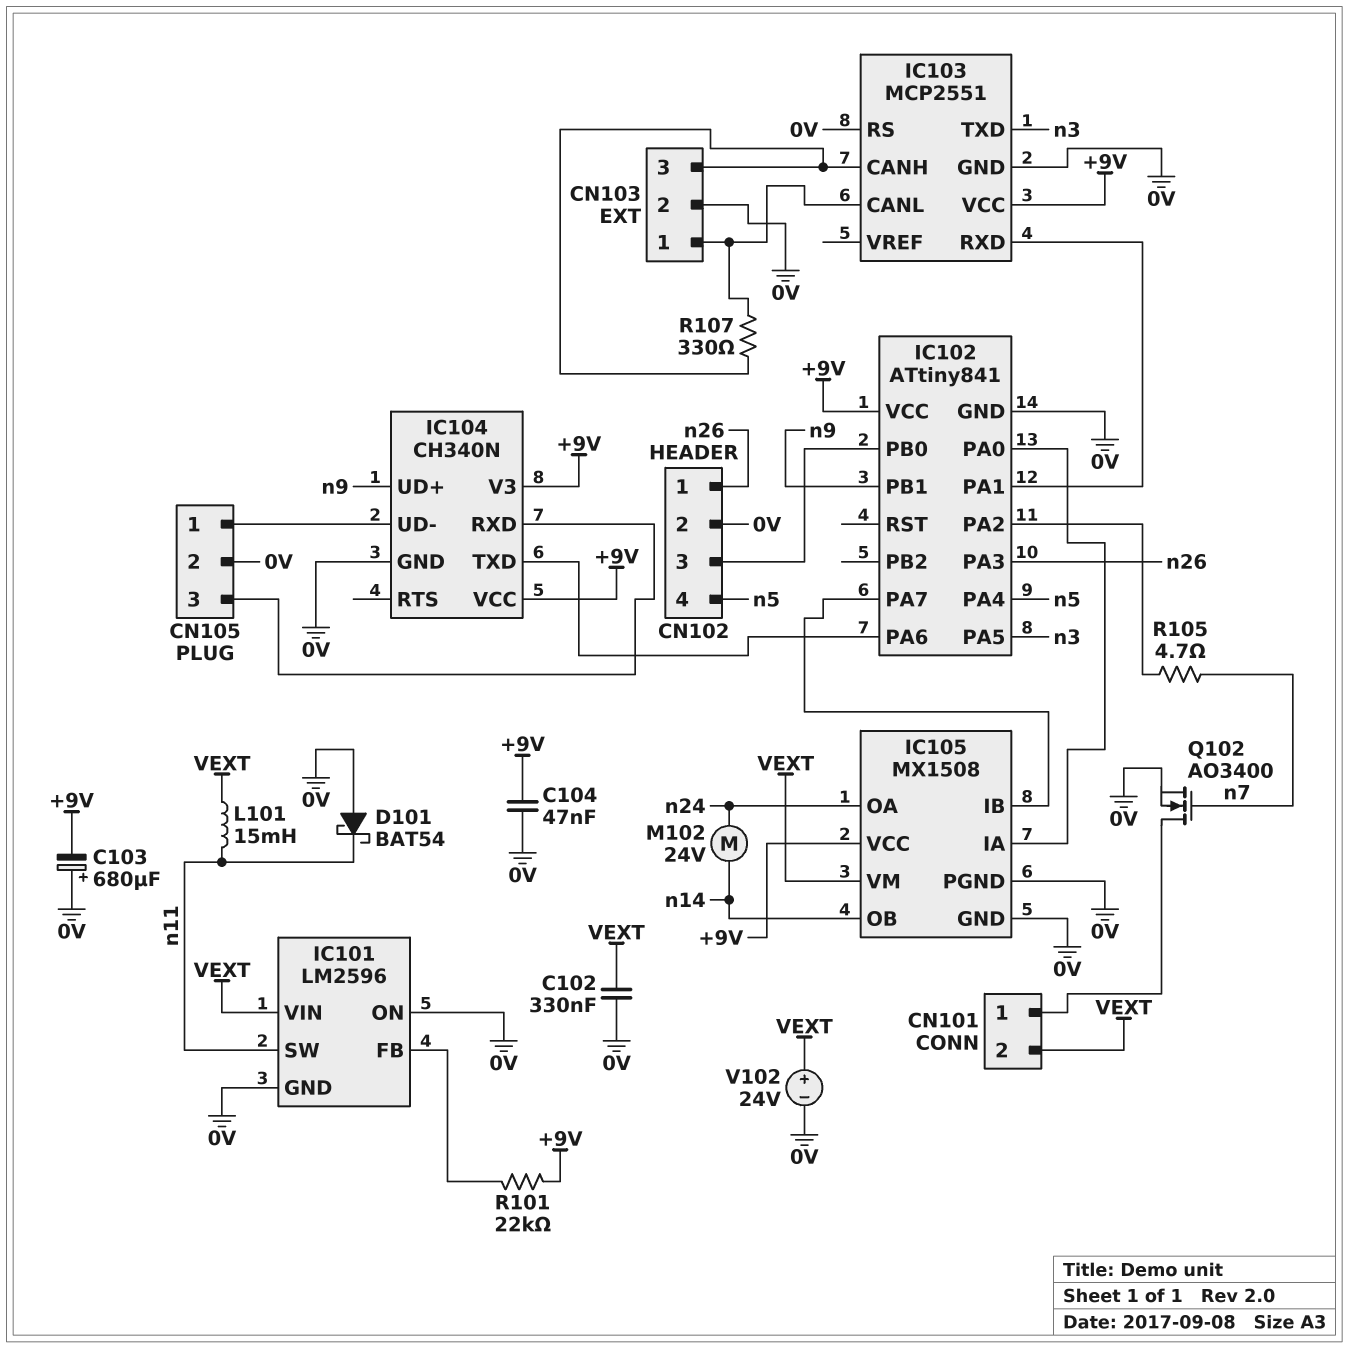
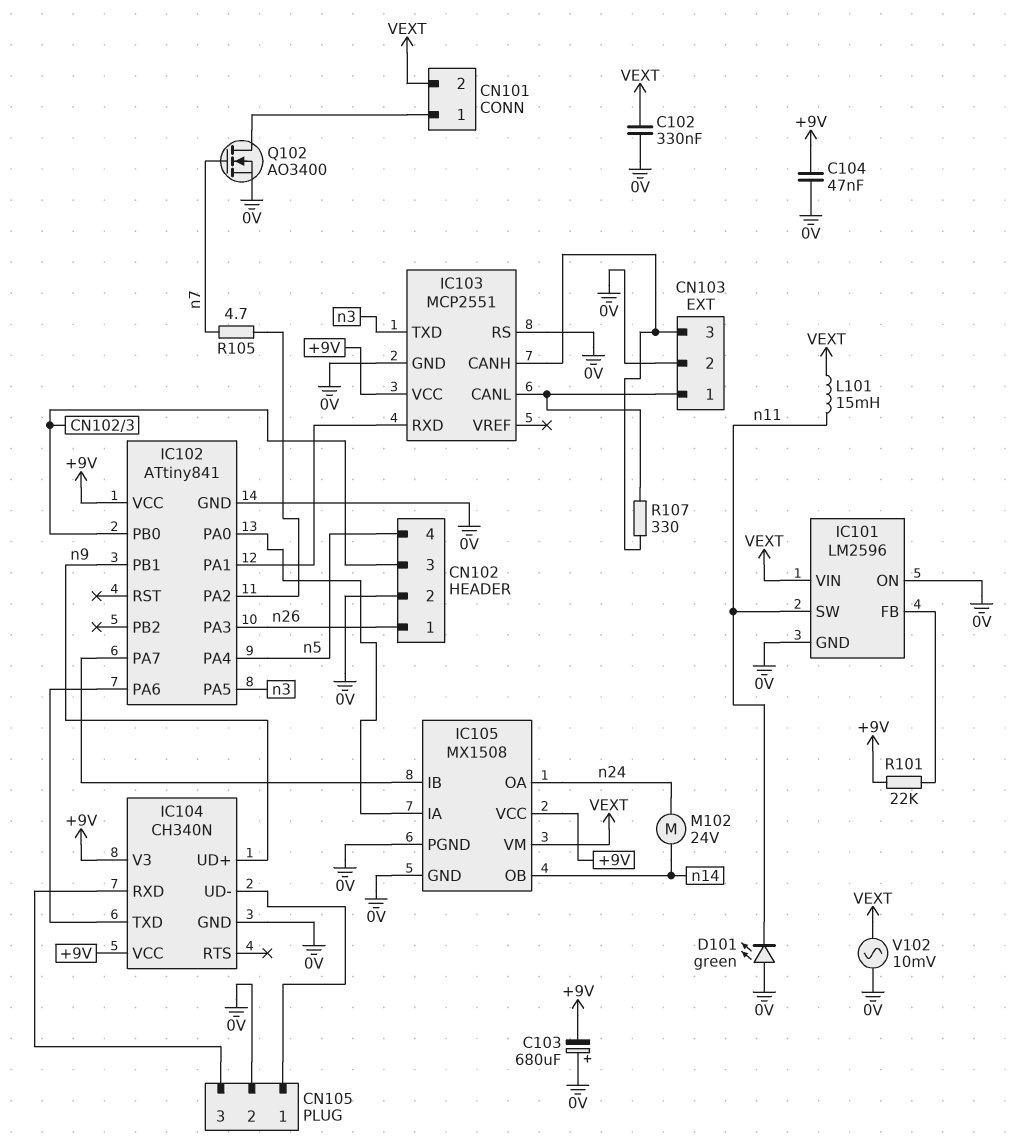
D101: schottky BAT54 (A 0V, K n11) -> LED green (A 0V, K n11)
V102: 24V (plus VEXT, minus 0V) -> AC 10mV (0V, VEXT)

